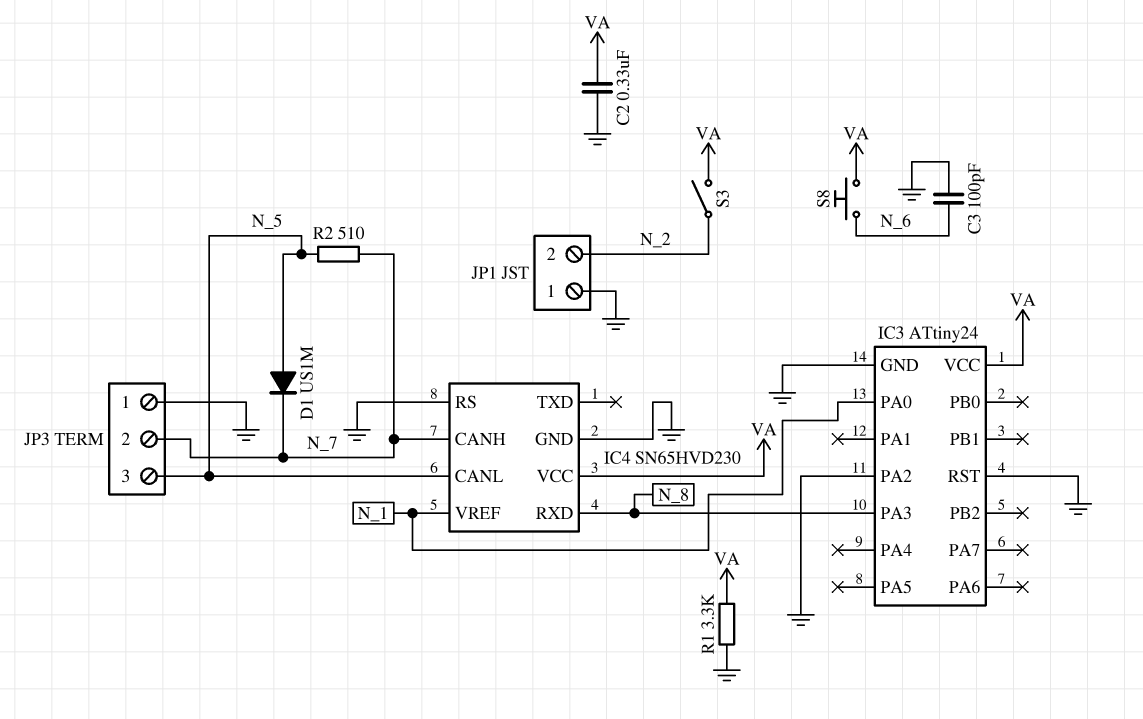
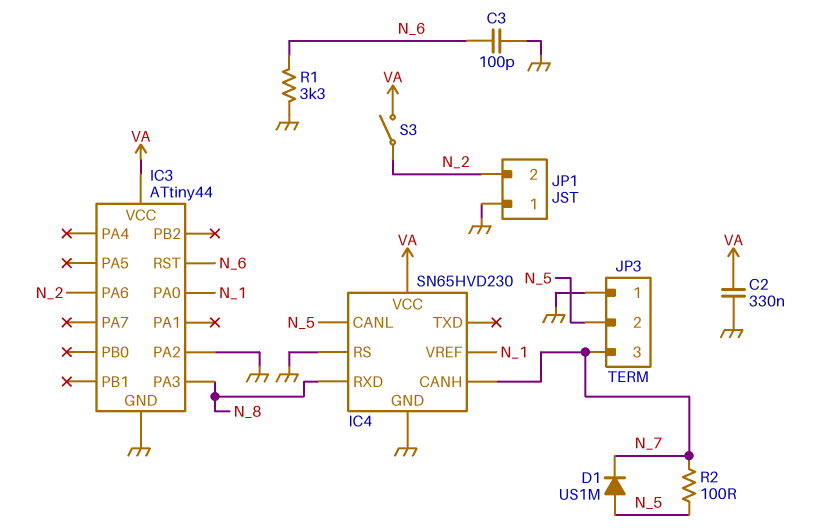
IC3: ATtiny24 -> ATtiny44
IC3 pin PA6: none -> N_2
IC3 pin RST: GND -> N_6
JP3 pin 2: N_7 -> N_5
JP3 pin 3: N_5 -> N_7
R1: 3.3k (GND, VA) -> 3.3k (GND, N_6)
R2: 510 (N_5, N_7) -> 100 (N_5, N_7)
S8: button (N_6, VA) -> none

